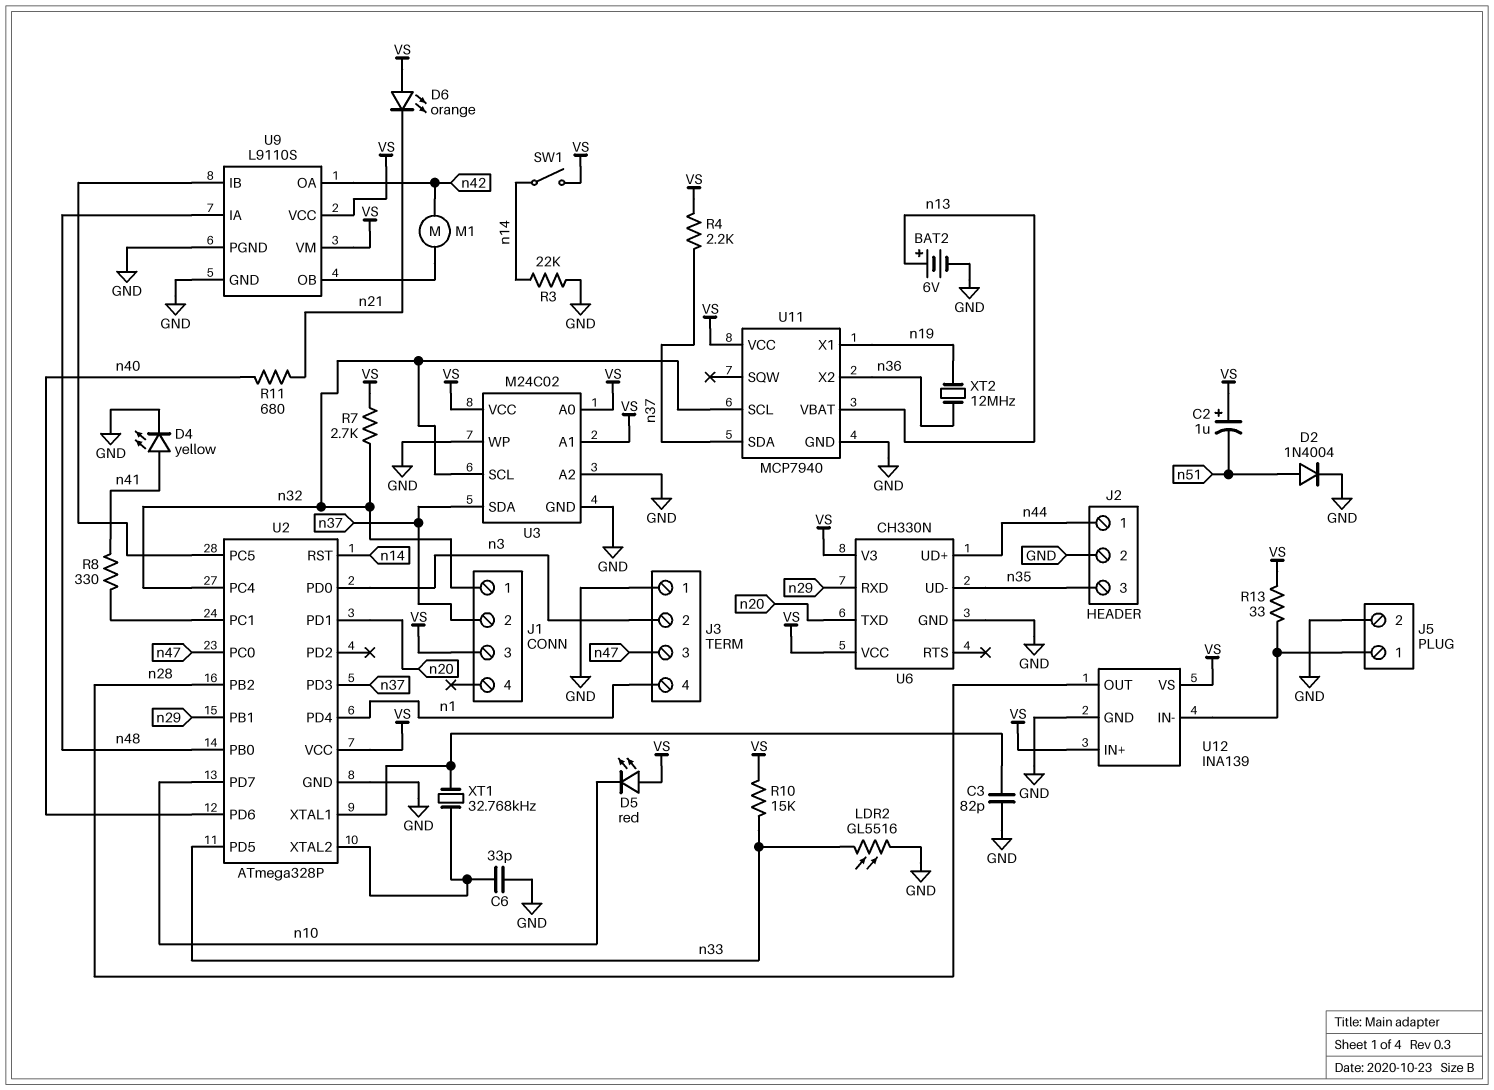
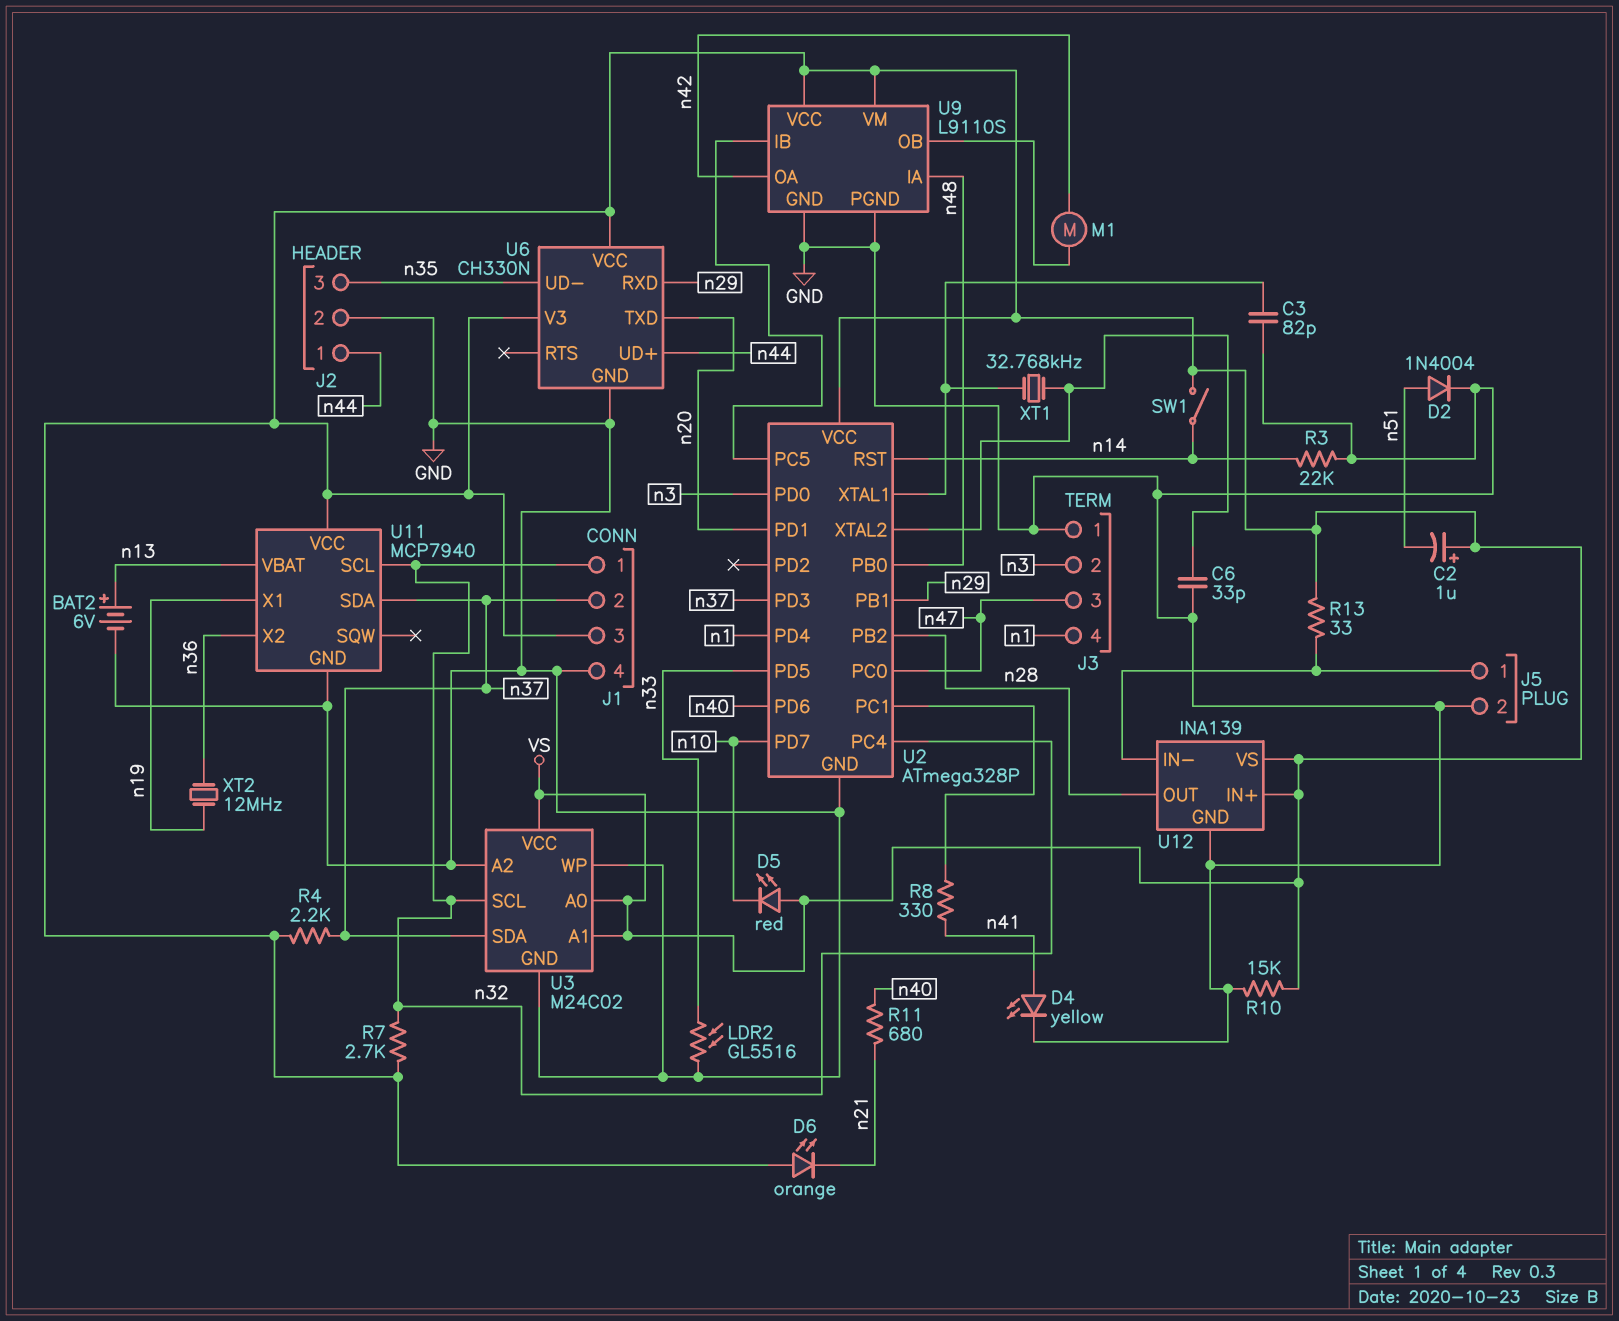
J1 pin 4: none -> GND
R10: 15k (VS, n33) -> 15k (GND, VS)

